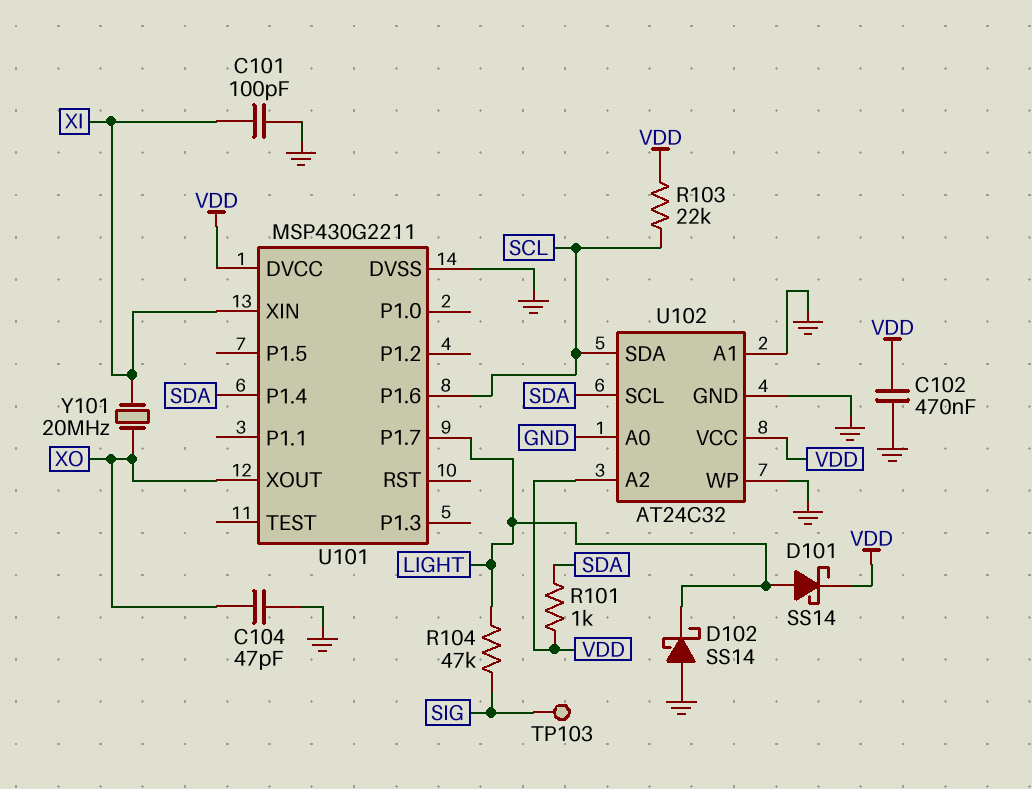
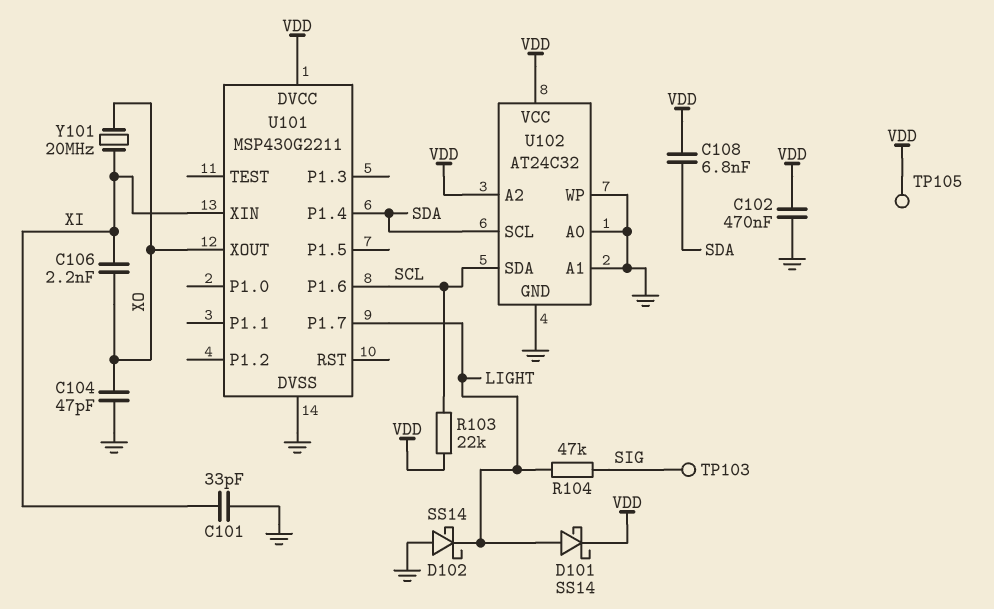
C101: 100pF (GND, XI) -> 33pF (GND, XI)
C106: none -> 2.2nF (XI, XO)
C108: none -> 6.8nF (SDA, VDD)
R101: 1k (SDA, VDD) -> none
TP105: none -> test point (VDD)

